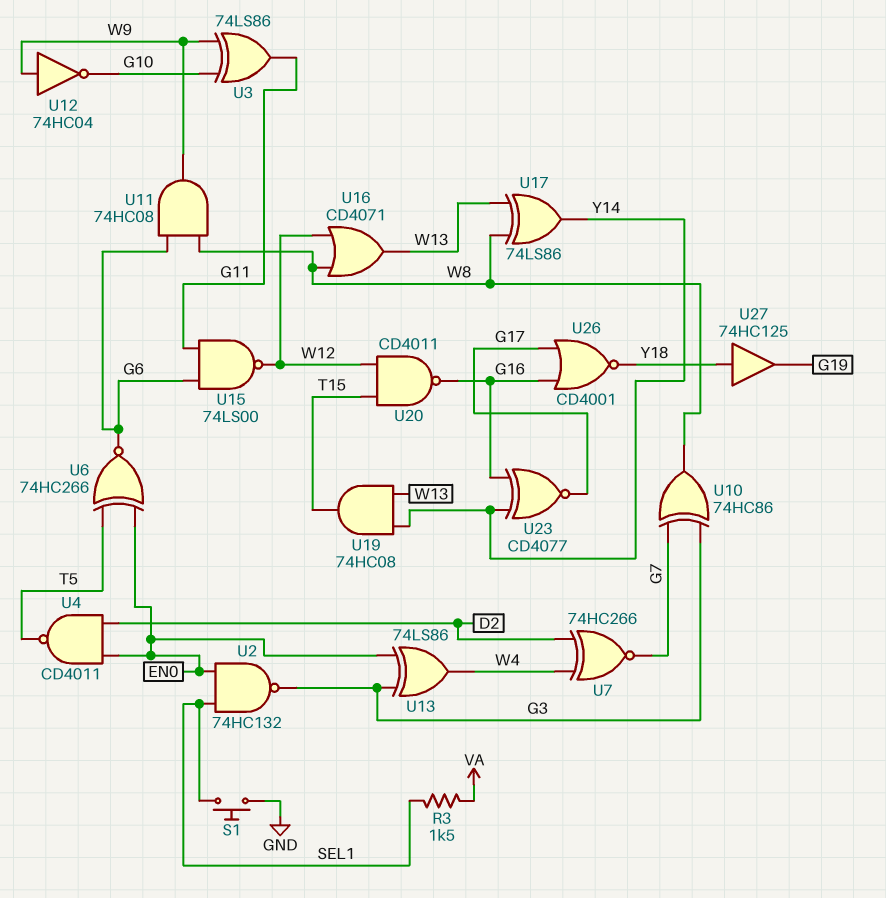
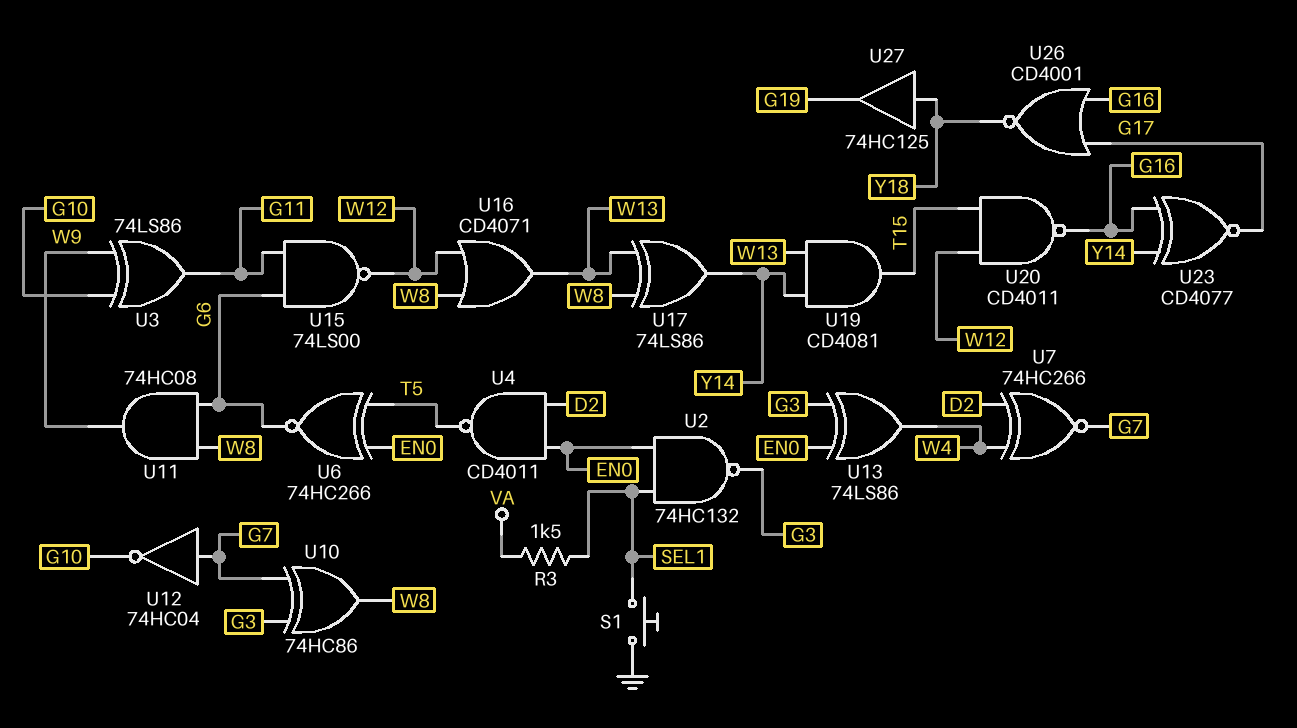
U12: NOT 74HC04 (in W9, out G10) -> NOT 74HC04 (in G7, out G10)
U19: AND 74HC08 (in W13, in Y14, out T15) -> AND CD4081 (in W13, in Y14, out T15)

